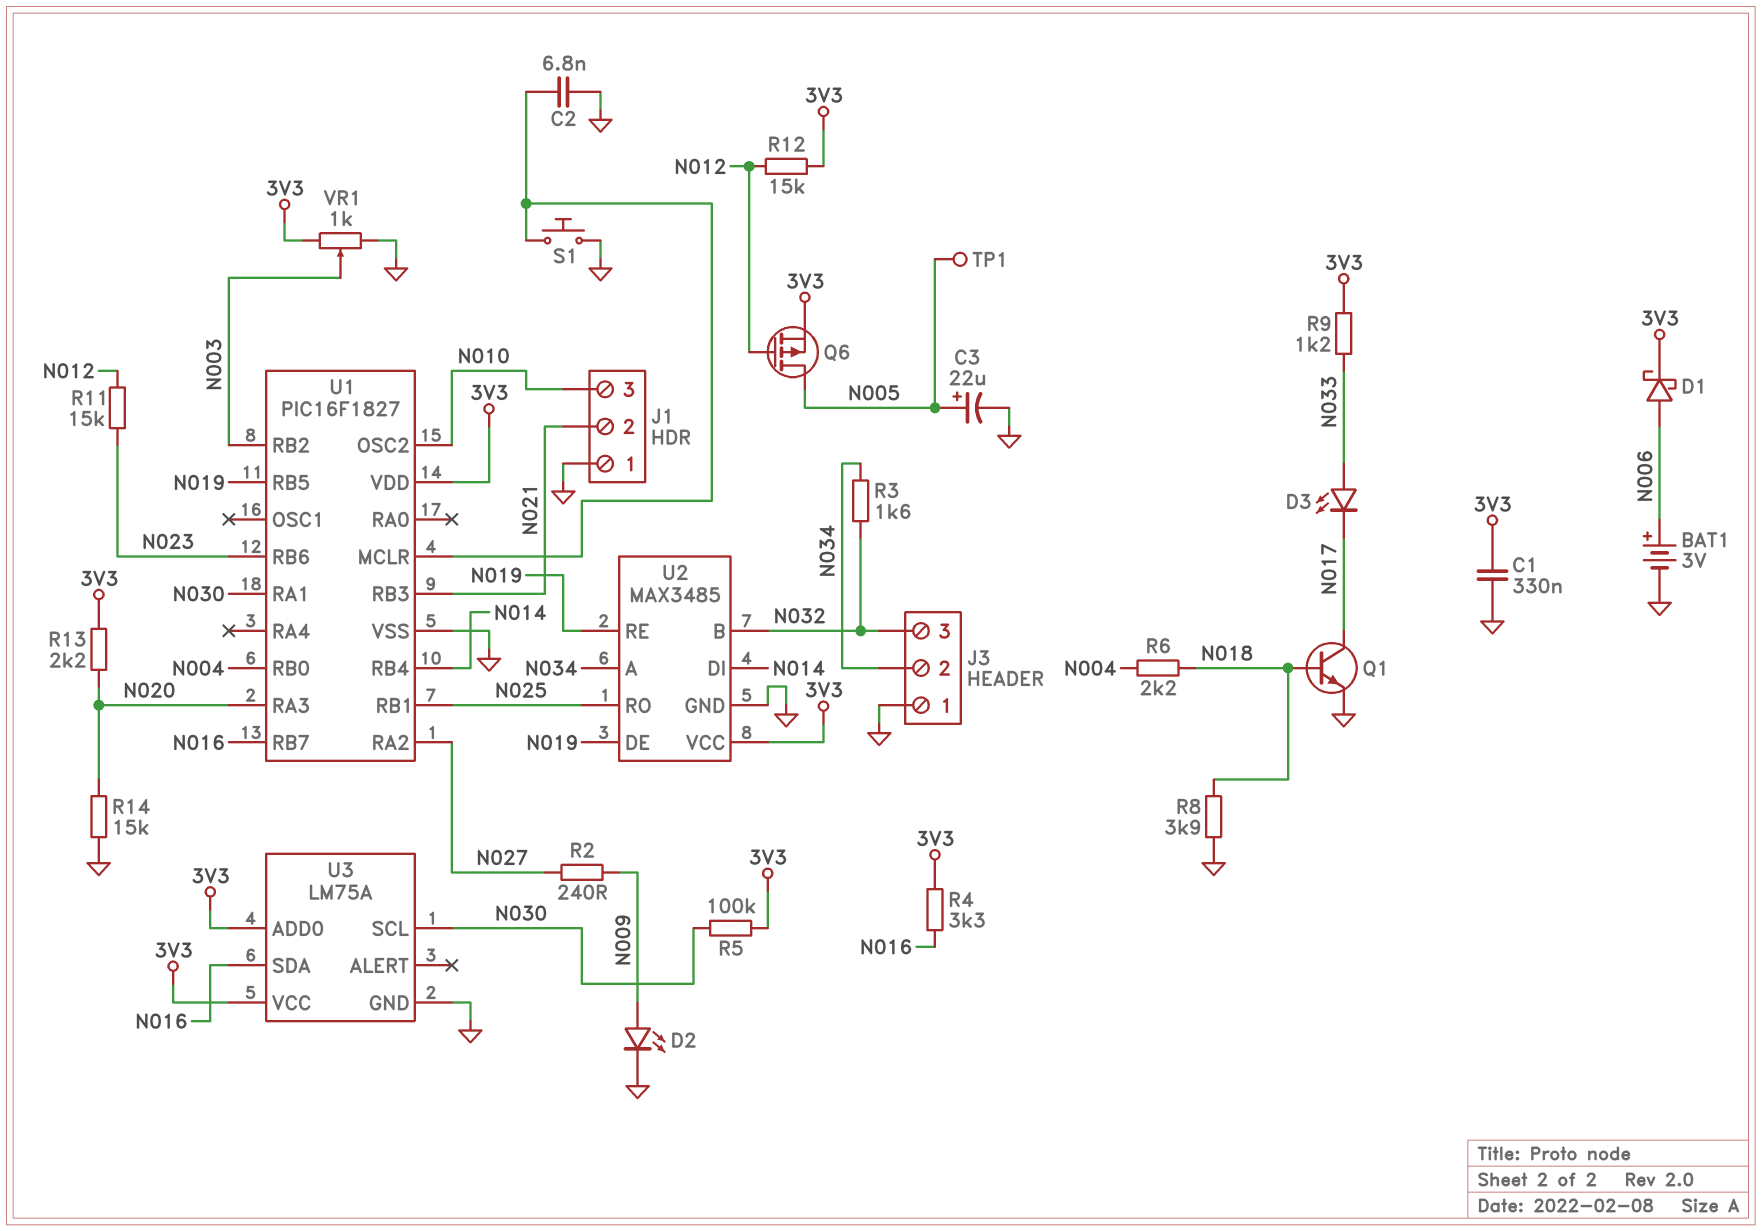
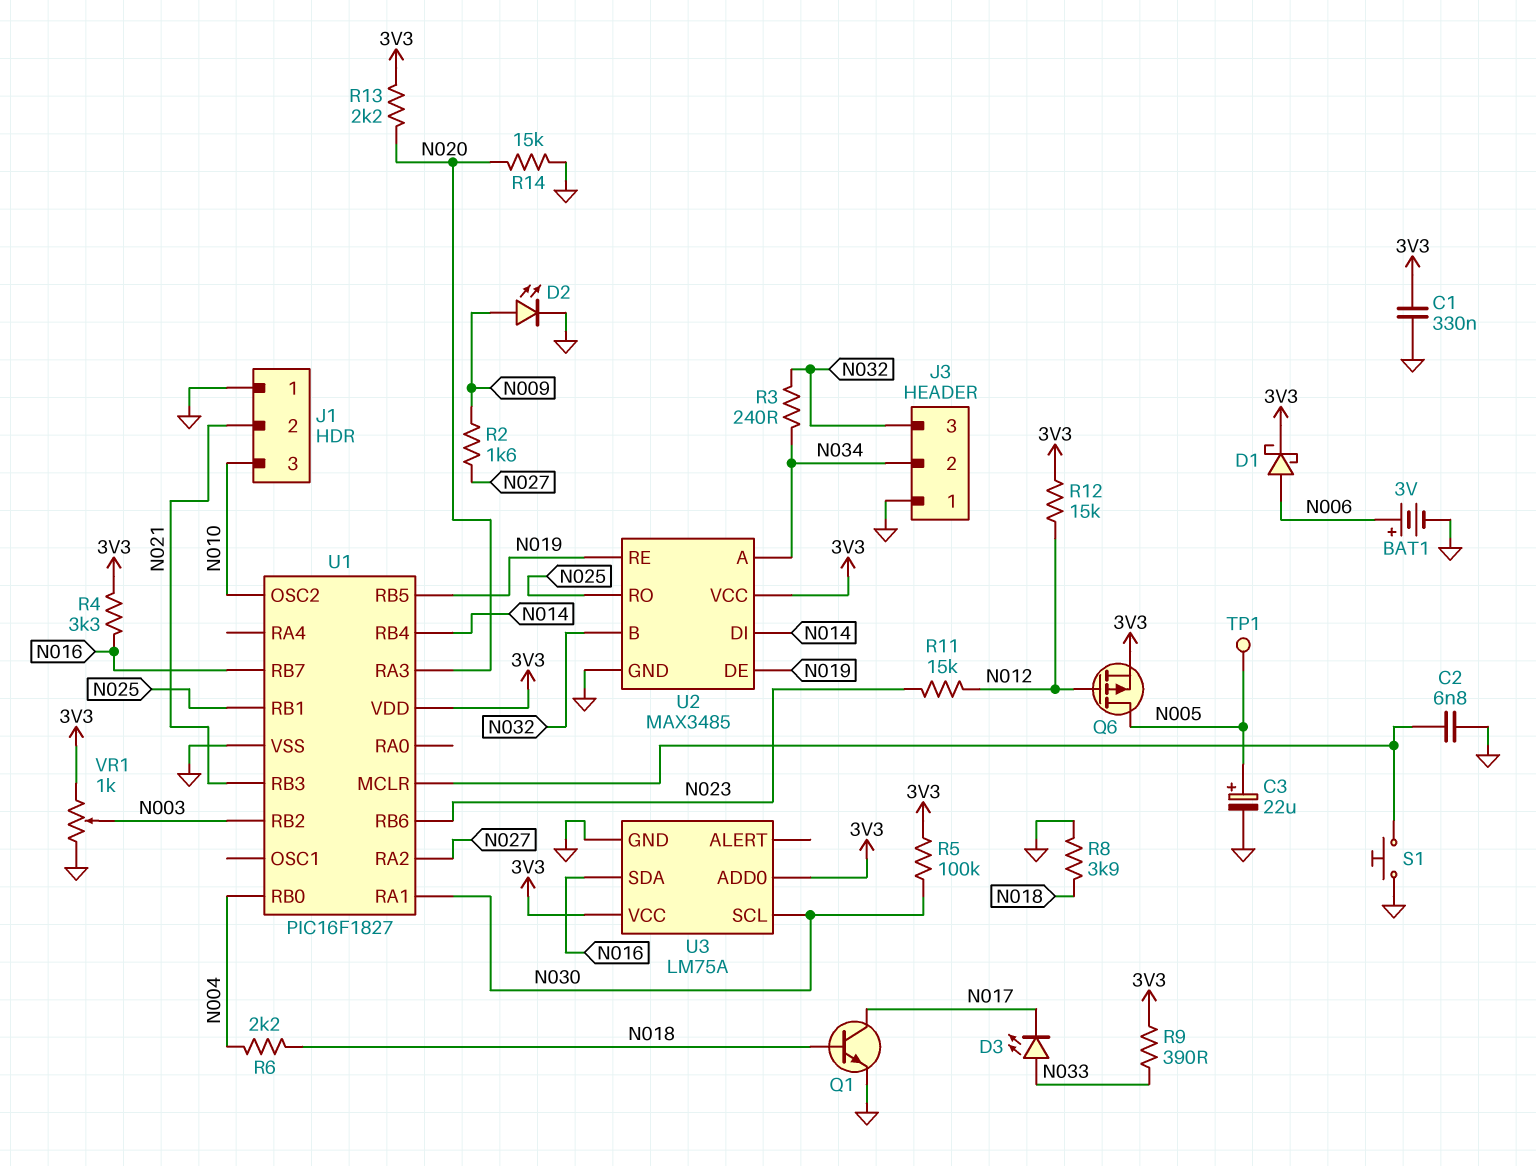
R2: 240 (N009, N027) -> 1.6k (N009, N027)
R3: 1.6k (N032, N034) -> 240 (N032, N034)
R9: 1.2k (3V3, N033) -> 390 (3V3, N033)

